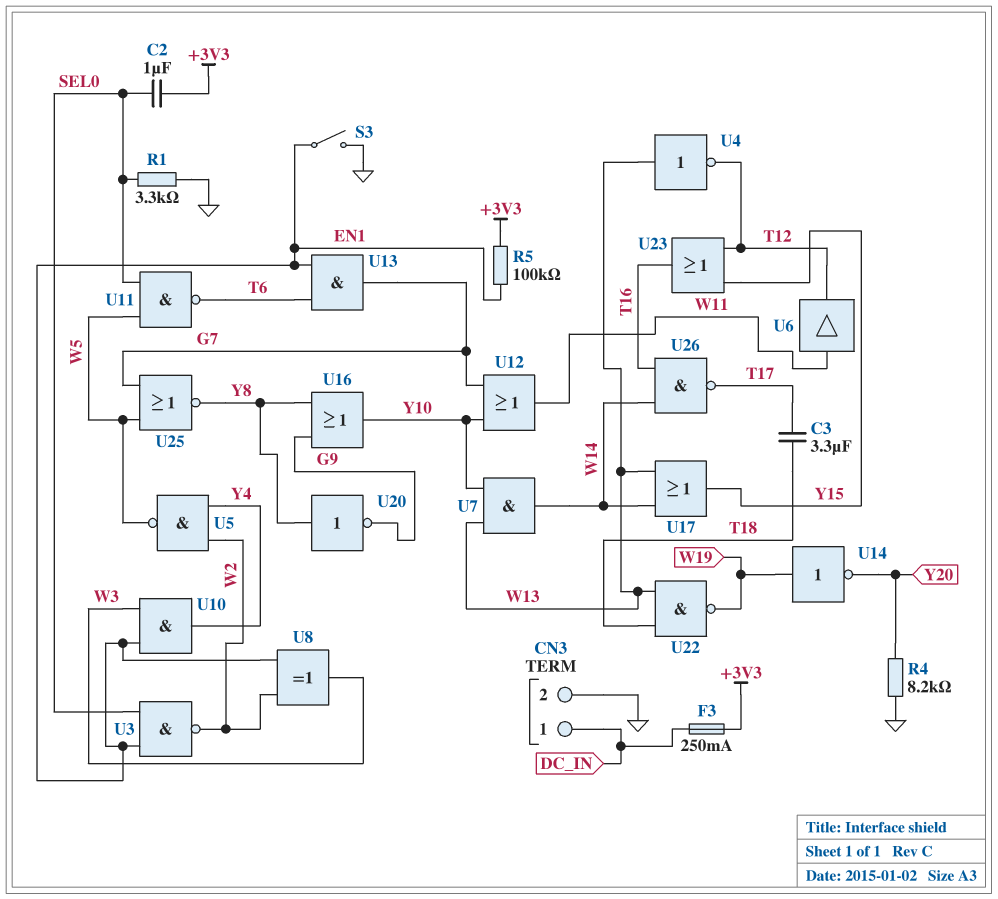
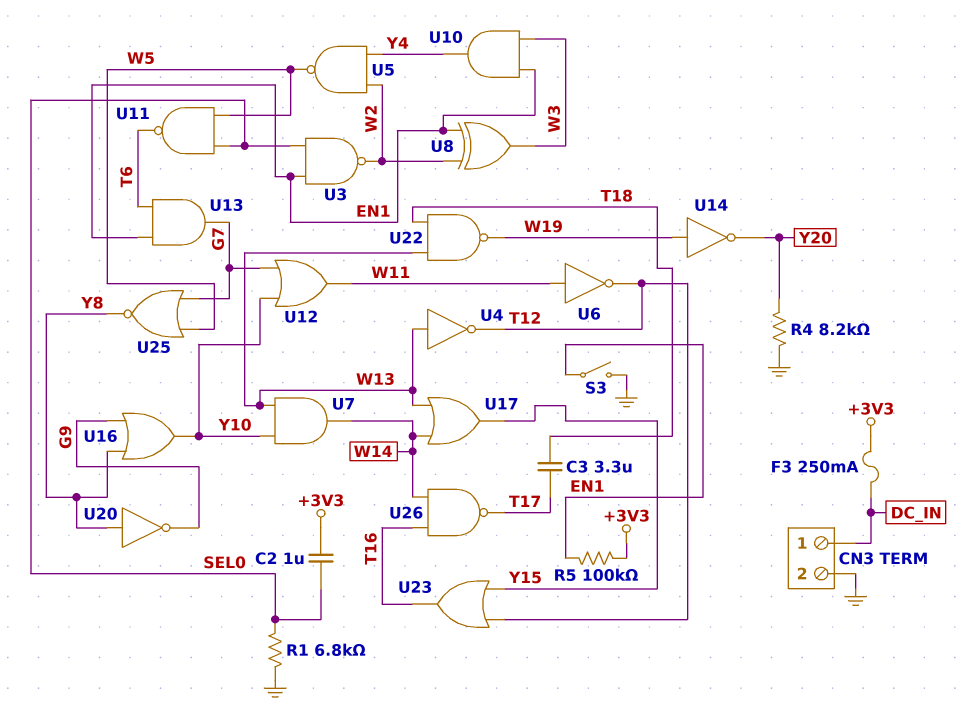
R1: 3.3k (GND, SEL0) -> 6.8k (GND, SEL0)
U6: buffer (in W11, out T12) -> NOT (in W11, out T12)

